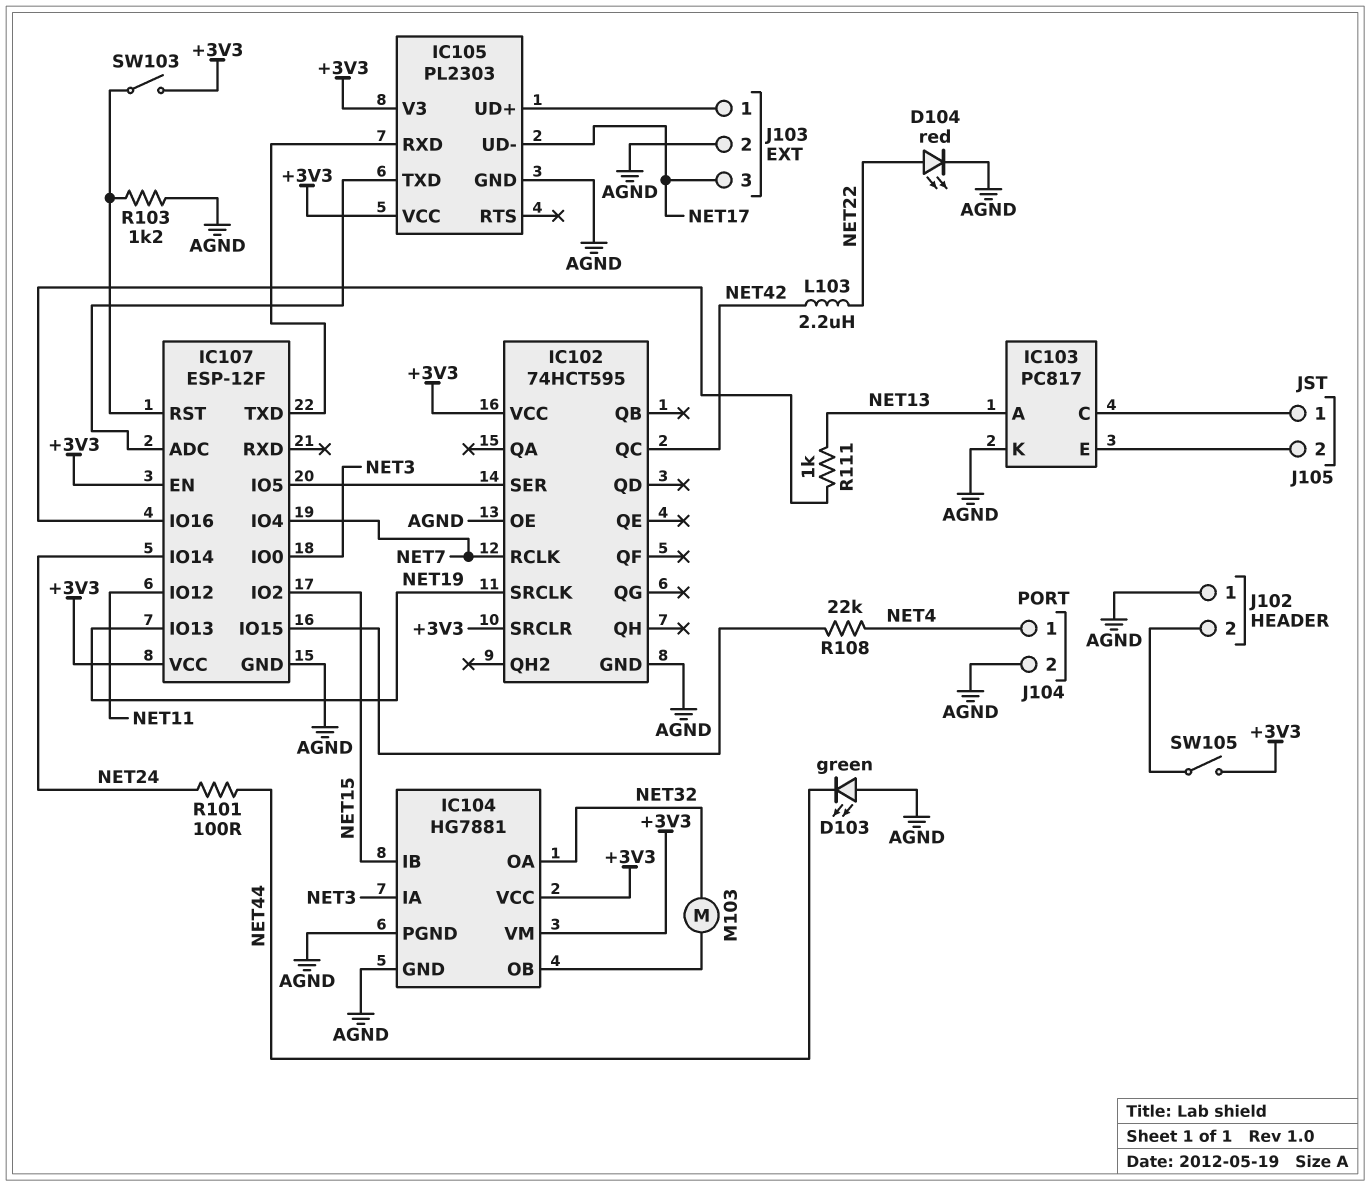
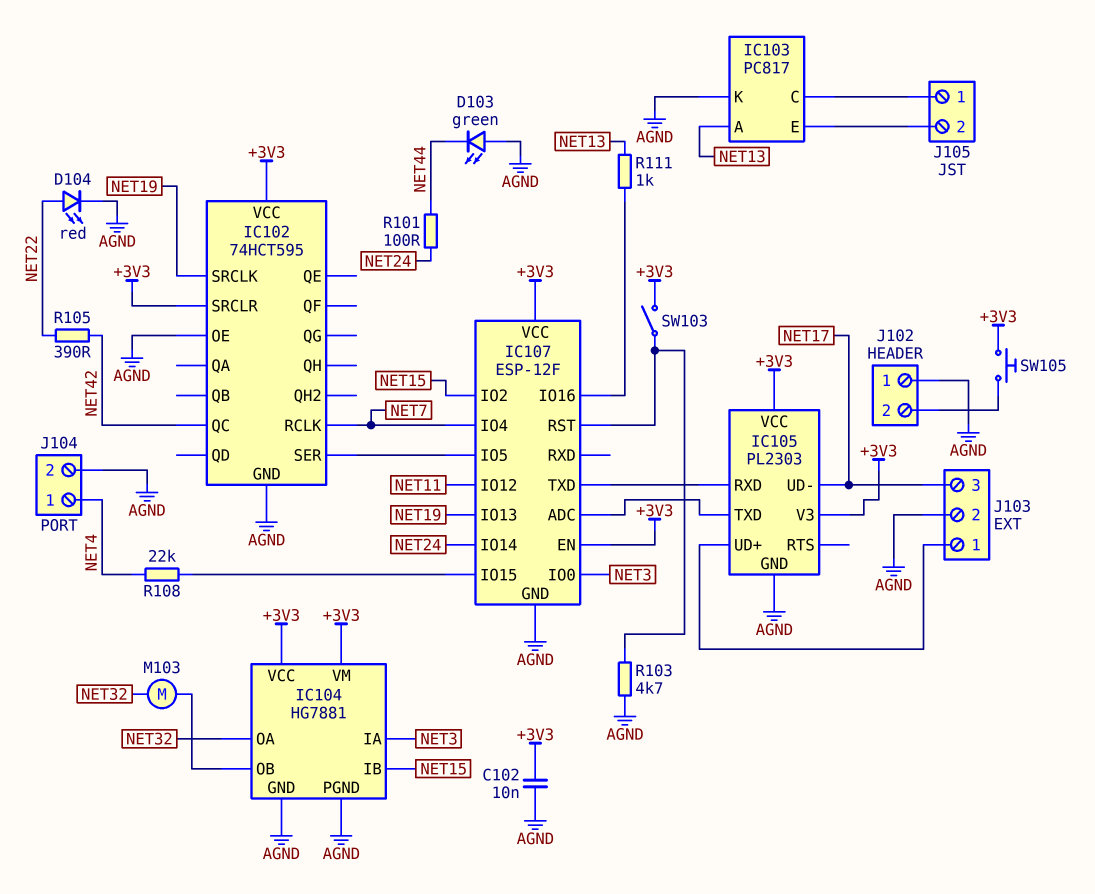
C102: none -> 10nF (+3V3, AGND)
L103: 2.2uH (NET22, NET42) -> none
R103: 1.2k (AGND, IC107/RST) -> 4.7k (AGND, IC107/RST)
R105: none -> 390 (NET22, NET42)
SW105: switch (+3V3, J102/2) -> button (+3V3, J102/2)

